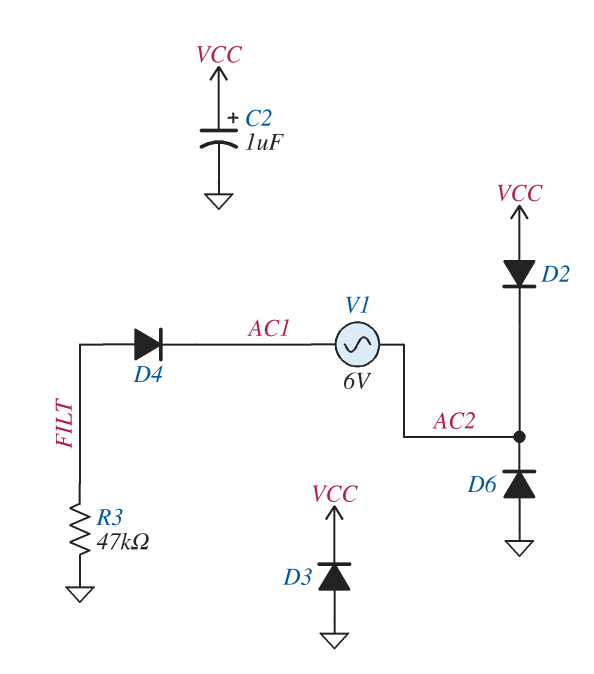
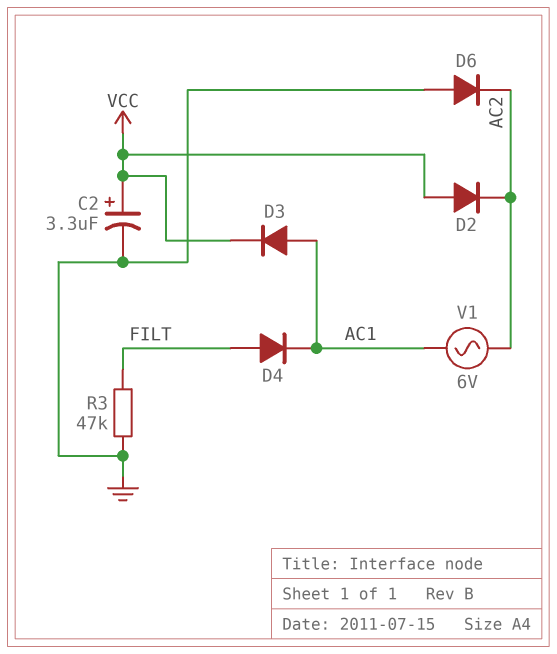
C2: 1uF (plus VCC, minus GND) -> 3.3uF (plus VCC, minus GND)
D3: diode (A GND, K VCC) -> diode (A AC1, K VCC)

